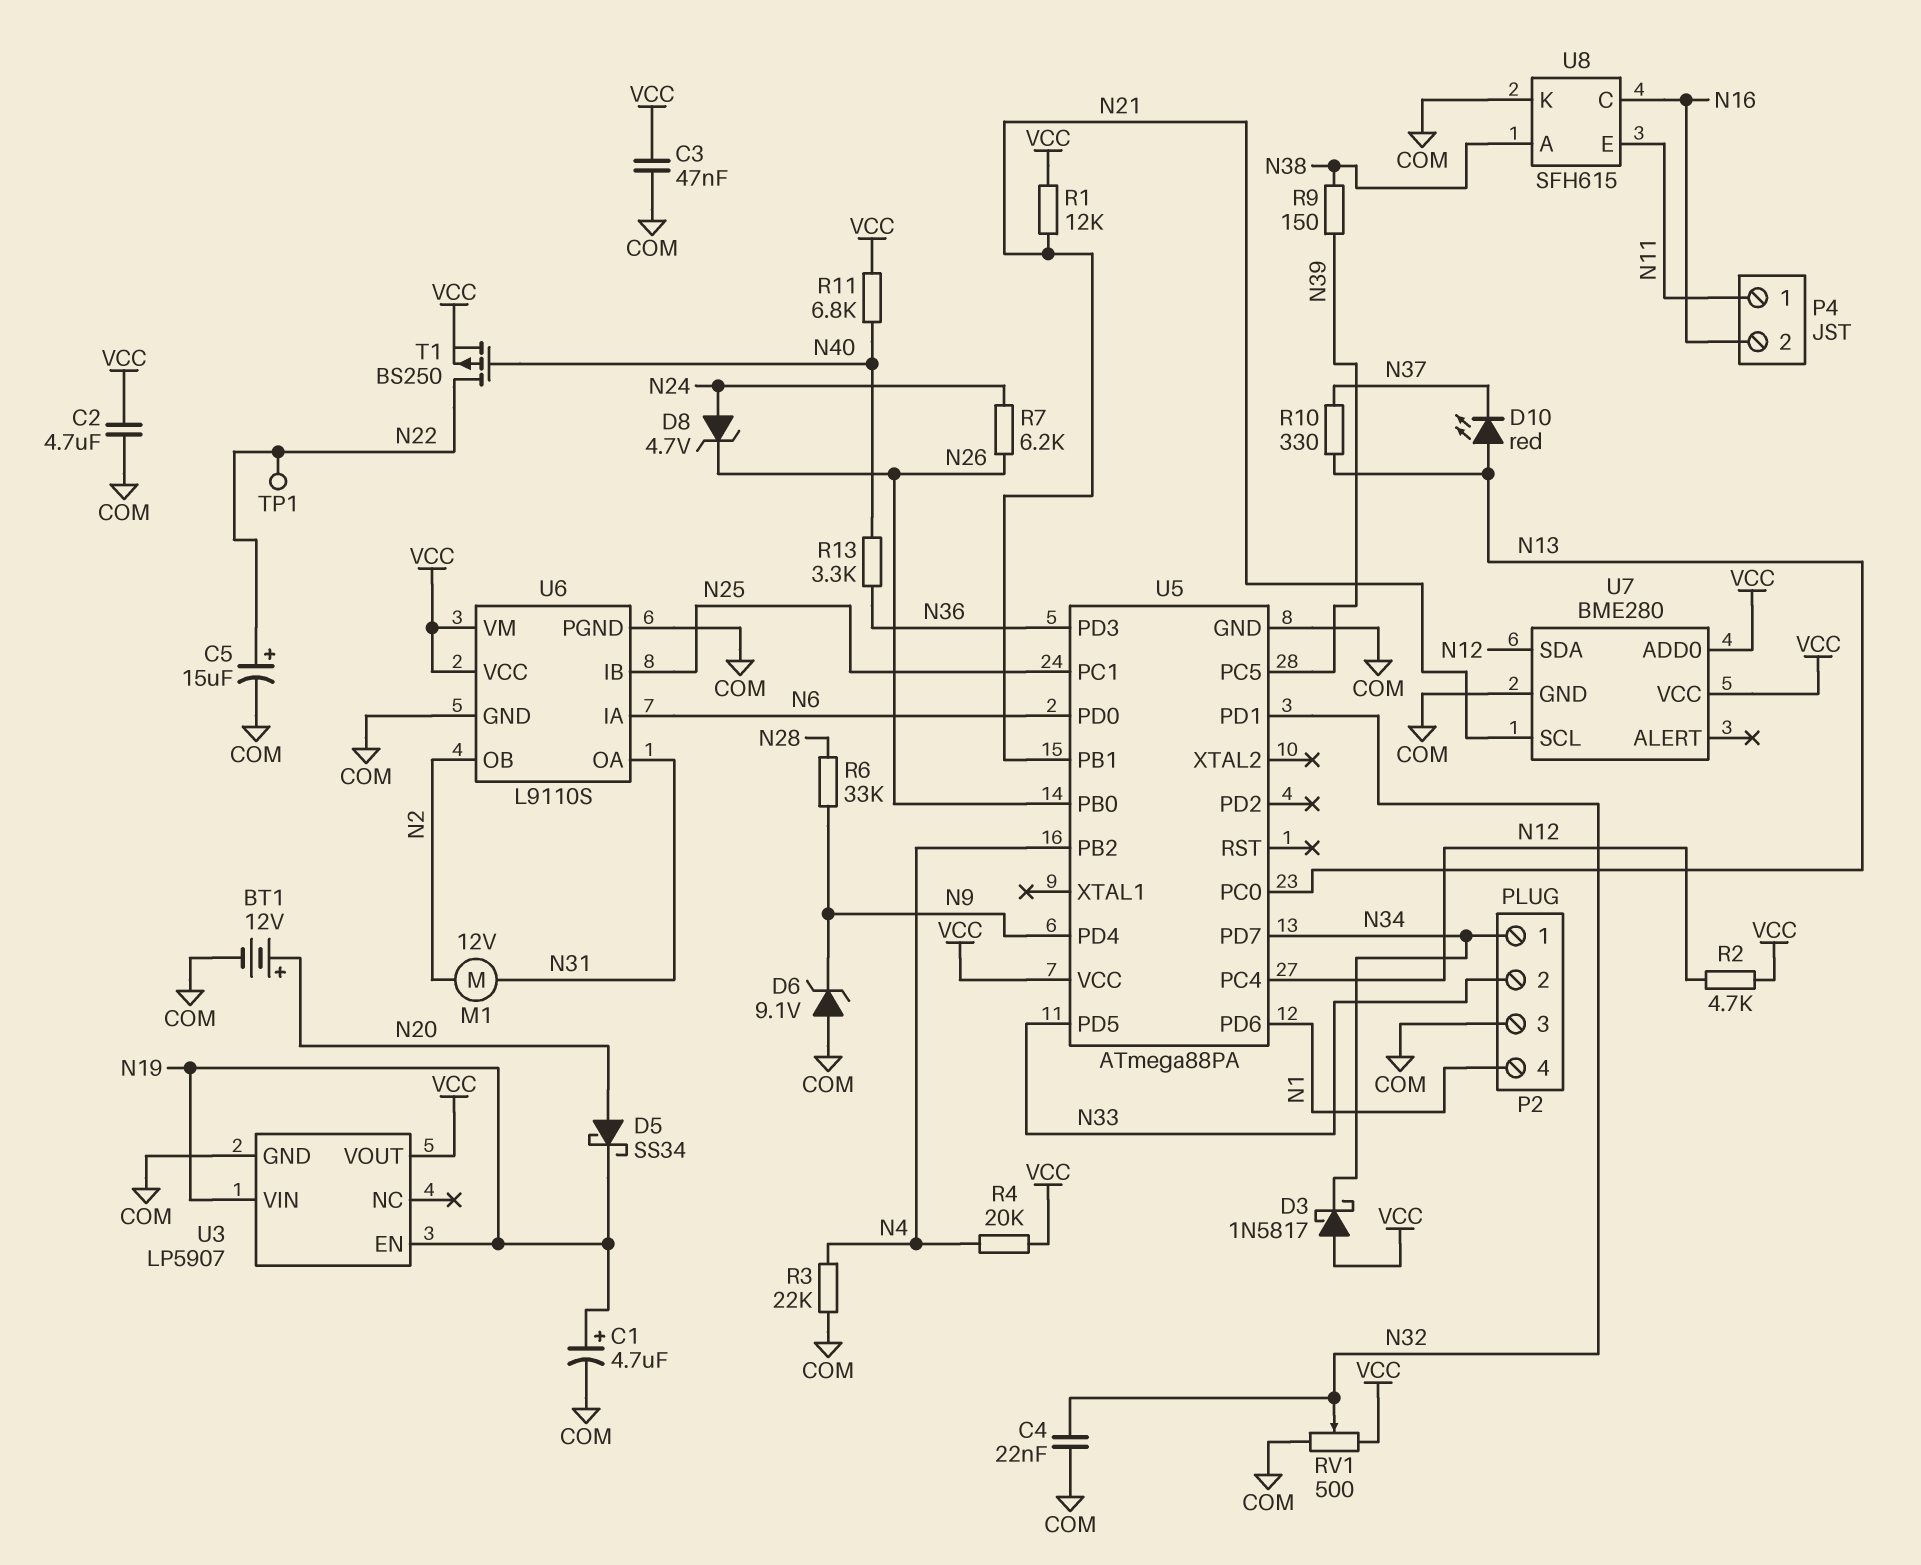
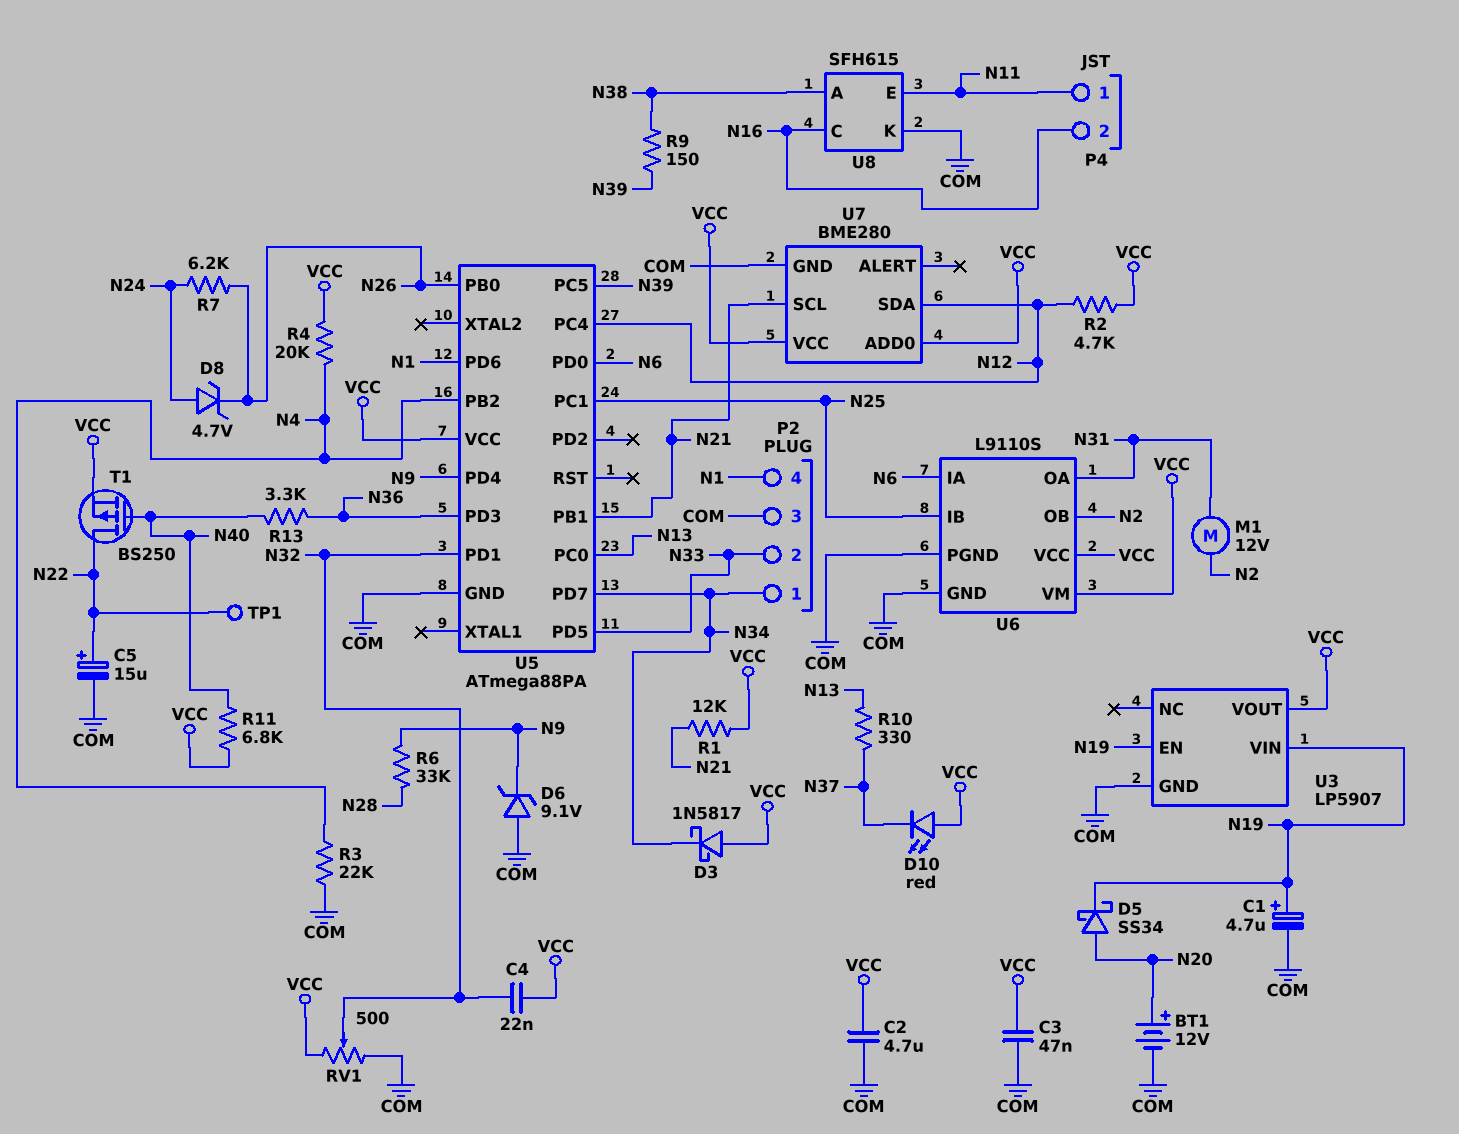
C4: 22nF (COM, N32) -> 22nF (N32, VCC)
D10: LED red (A N13, K N37) -> LED red (A VCC, K N37)

